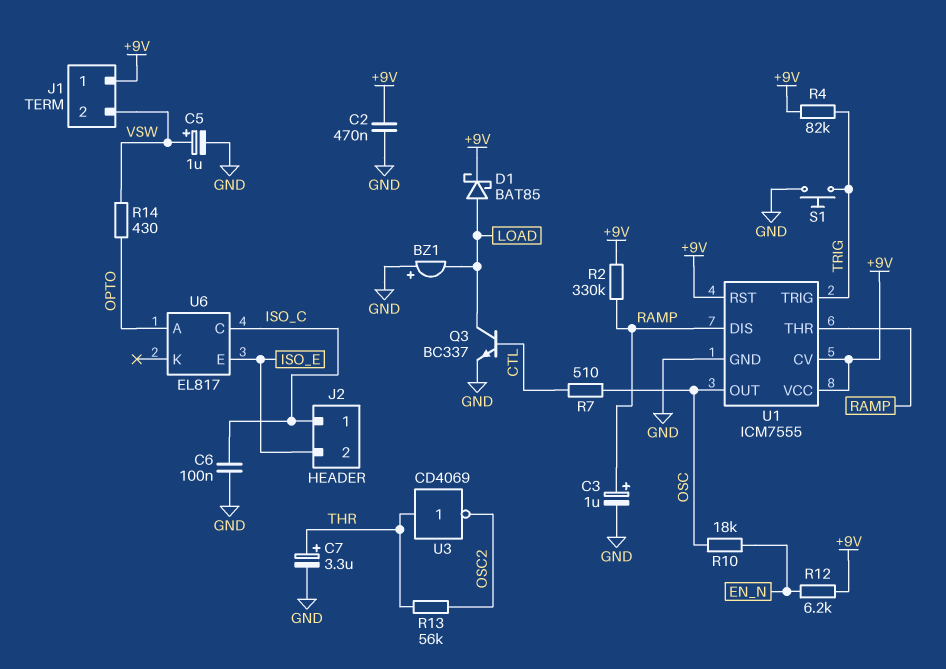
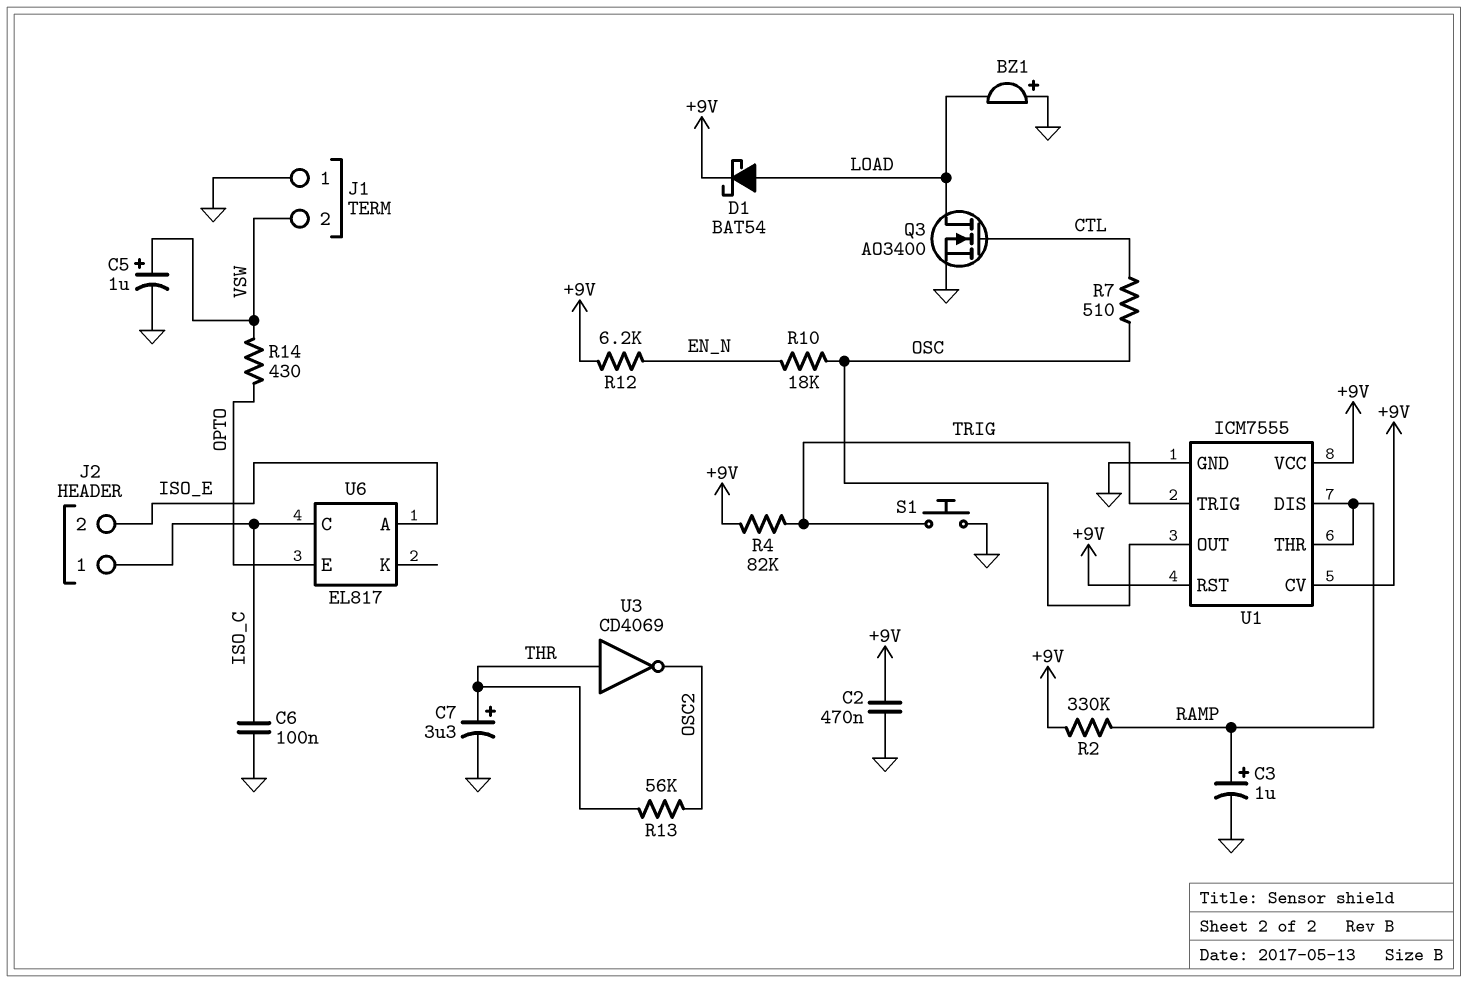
D1: schottky BAT85 (A LOAD, K +9V) -> schottky BAT54 (A LOAD, K +9V)
J1 pin 1: +9V -> GND
Q3: NPN BC337 (B CTL, C LOAD, E GND) -> NMOS AO3400 (G CTL, D LOAD, S GND)
U6 pin A: OPTO -> ISO_E
U6 pin E: ISO_E -> OPTO

